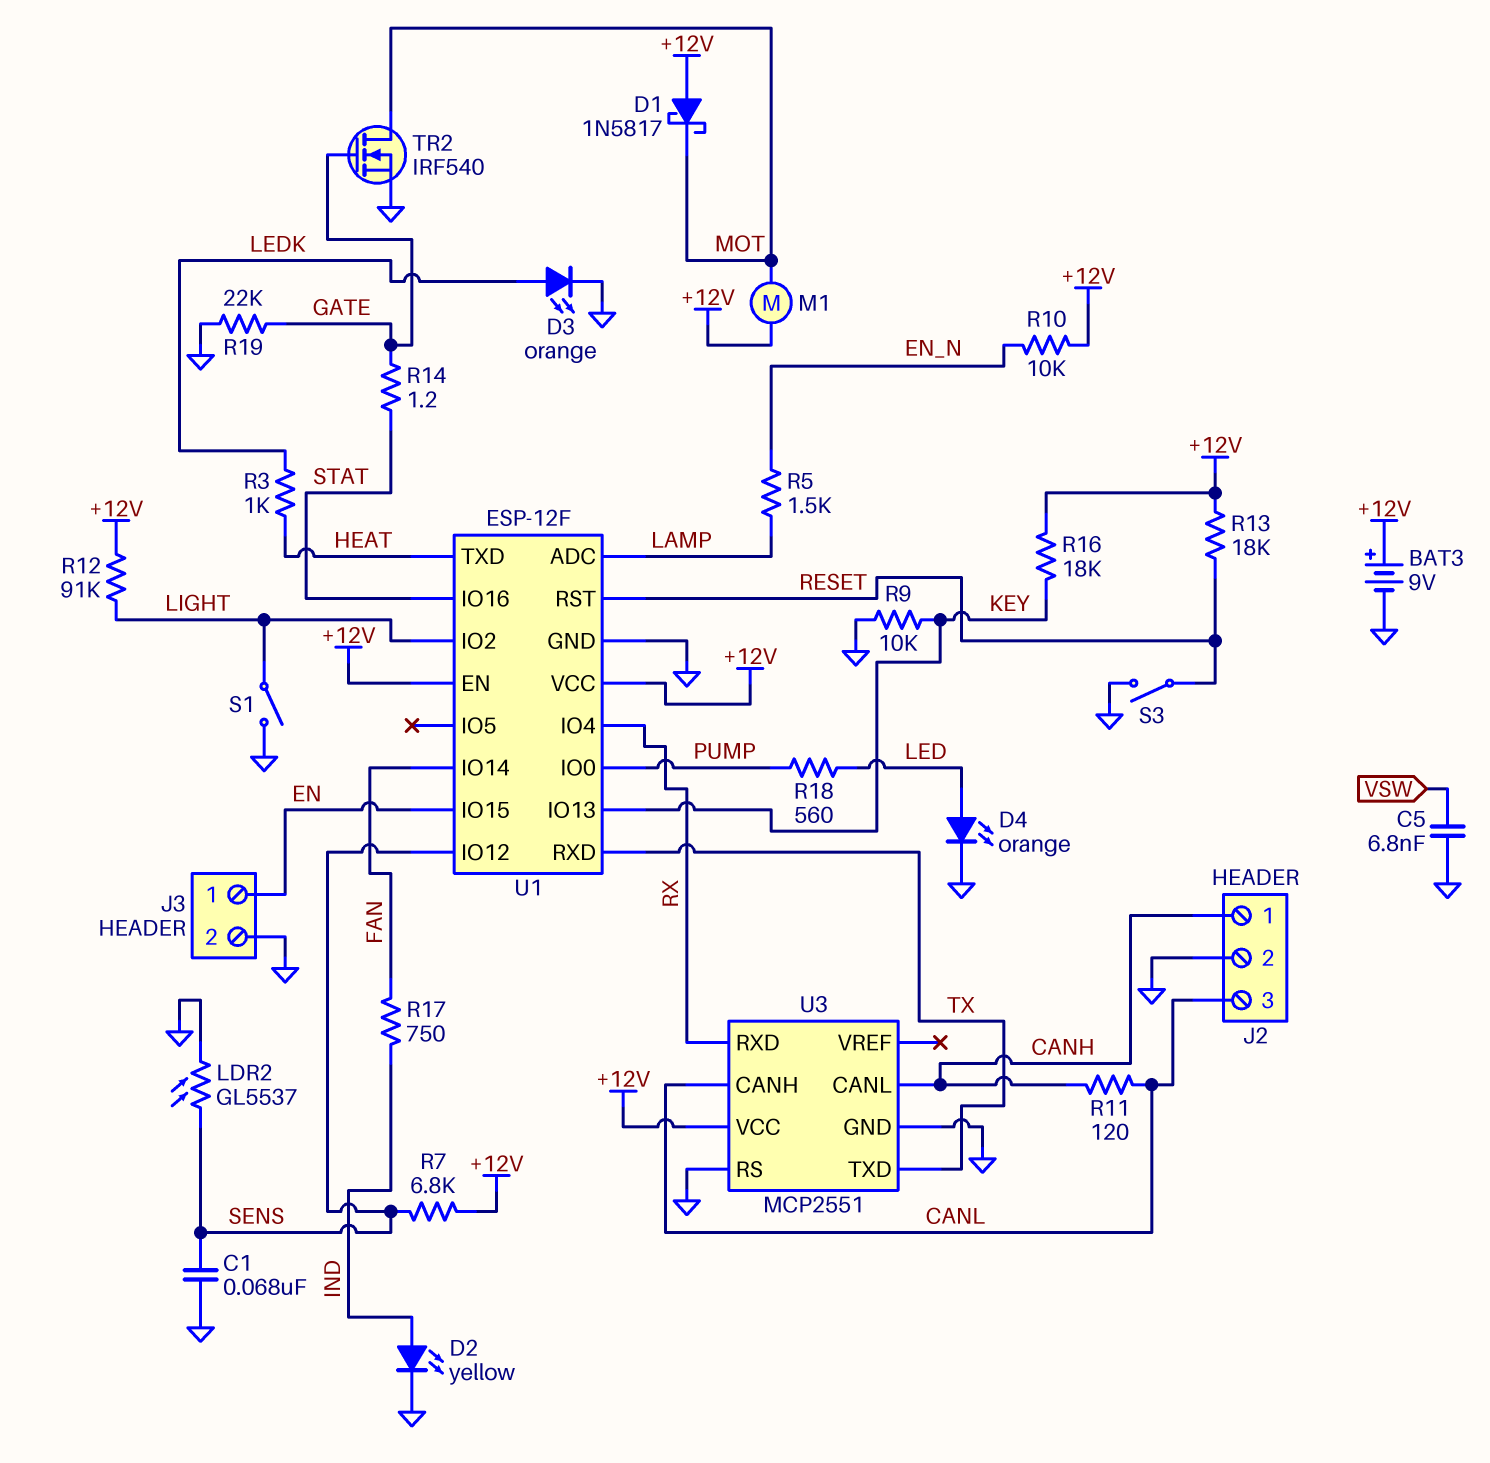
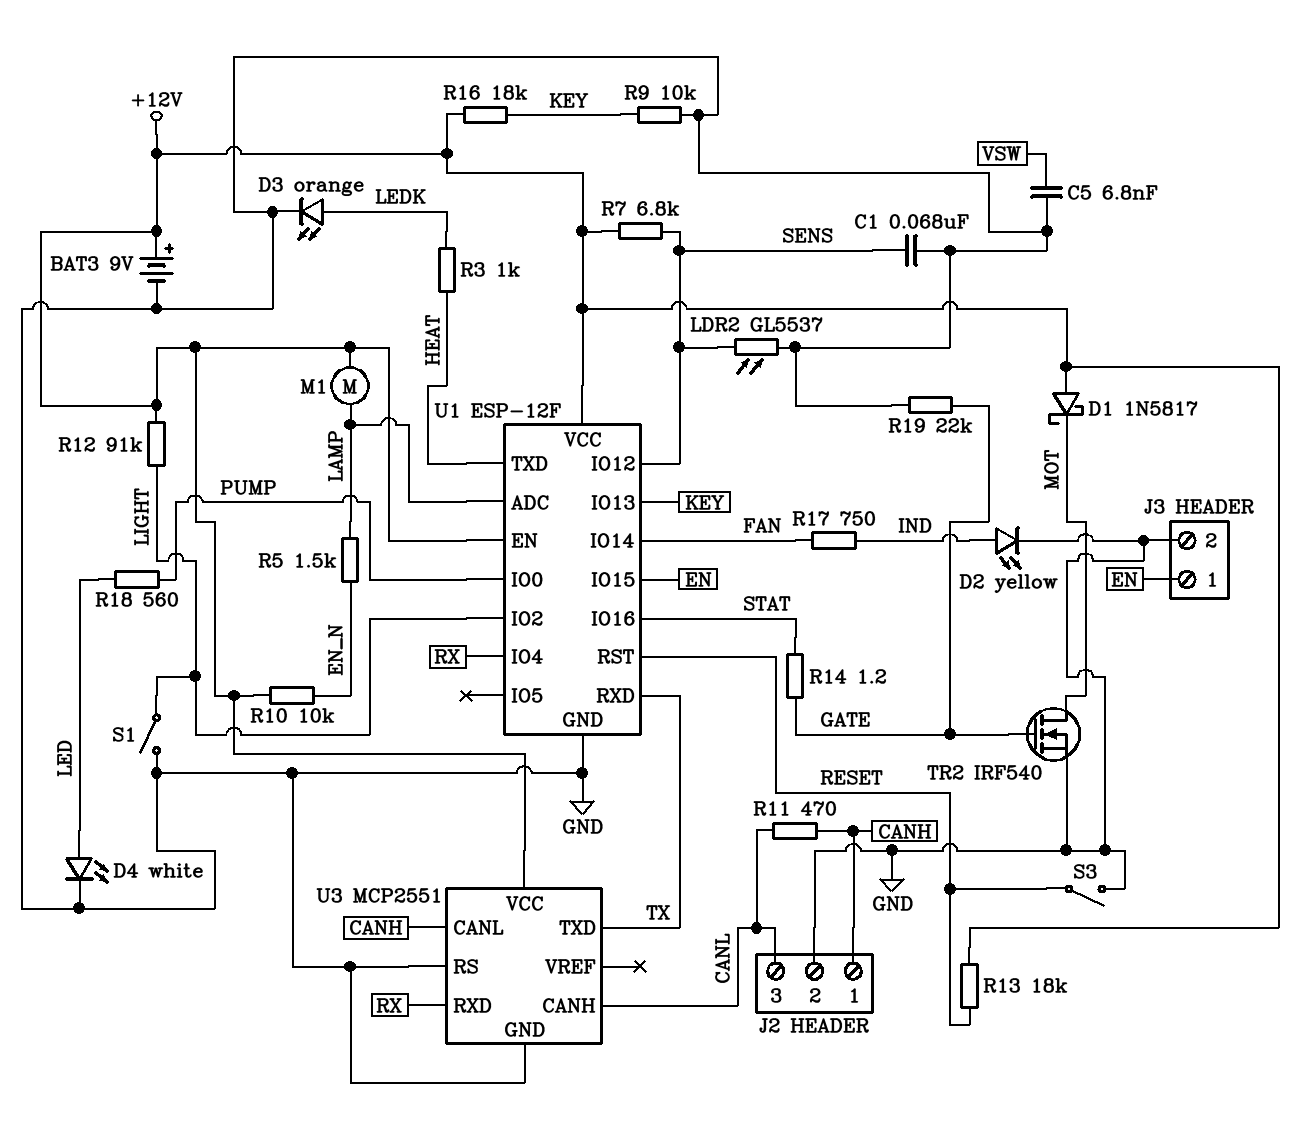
D4: LED orange (A LED, K GND) -> LED white (A LED, K GND)
M1: motor (+12V, MOT) -> motor (+12V, LAMP)
R11: 120 (CANH, CANL) -> 470 (CANH, CANL)

